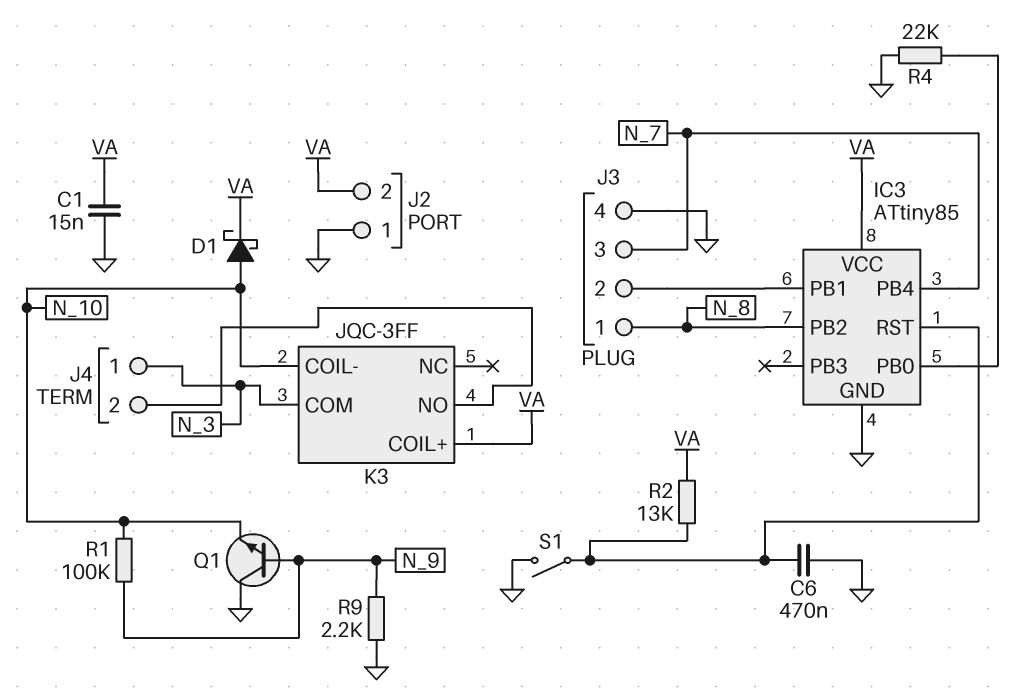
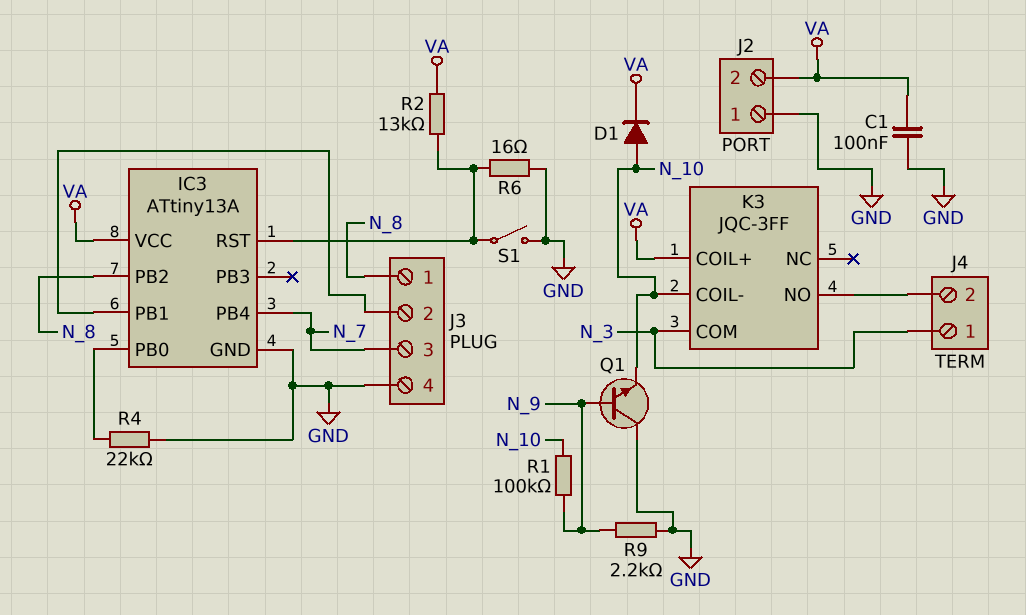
C1: 15nF (GND, VA) -> 100nF (GND, VA)
C6: 470nF (GND, IC3/RST) -> none
D1: schottky (A N_10, K VA) -> diode (A N_10, K VA)
IC3: ATtiny85 -> ATtiny13A
R6: none -> 16 (GND, IC3/RST)

